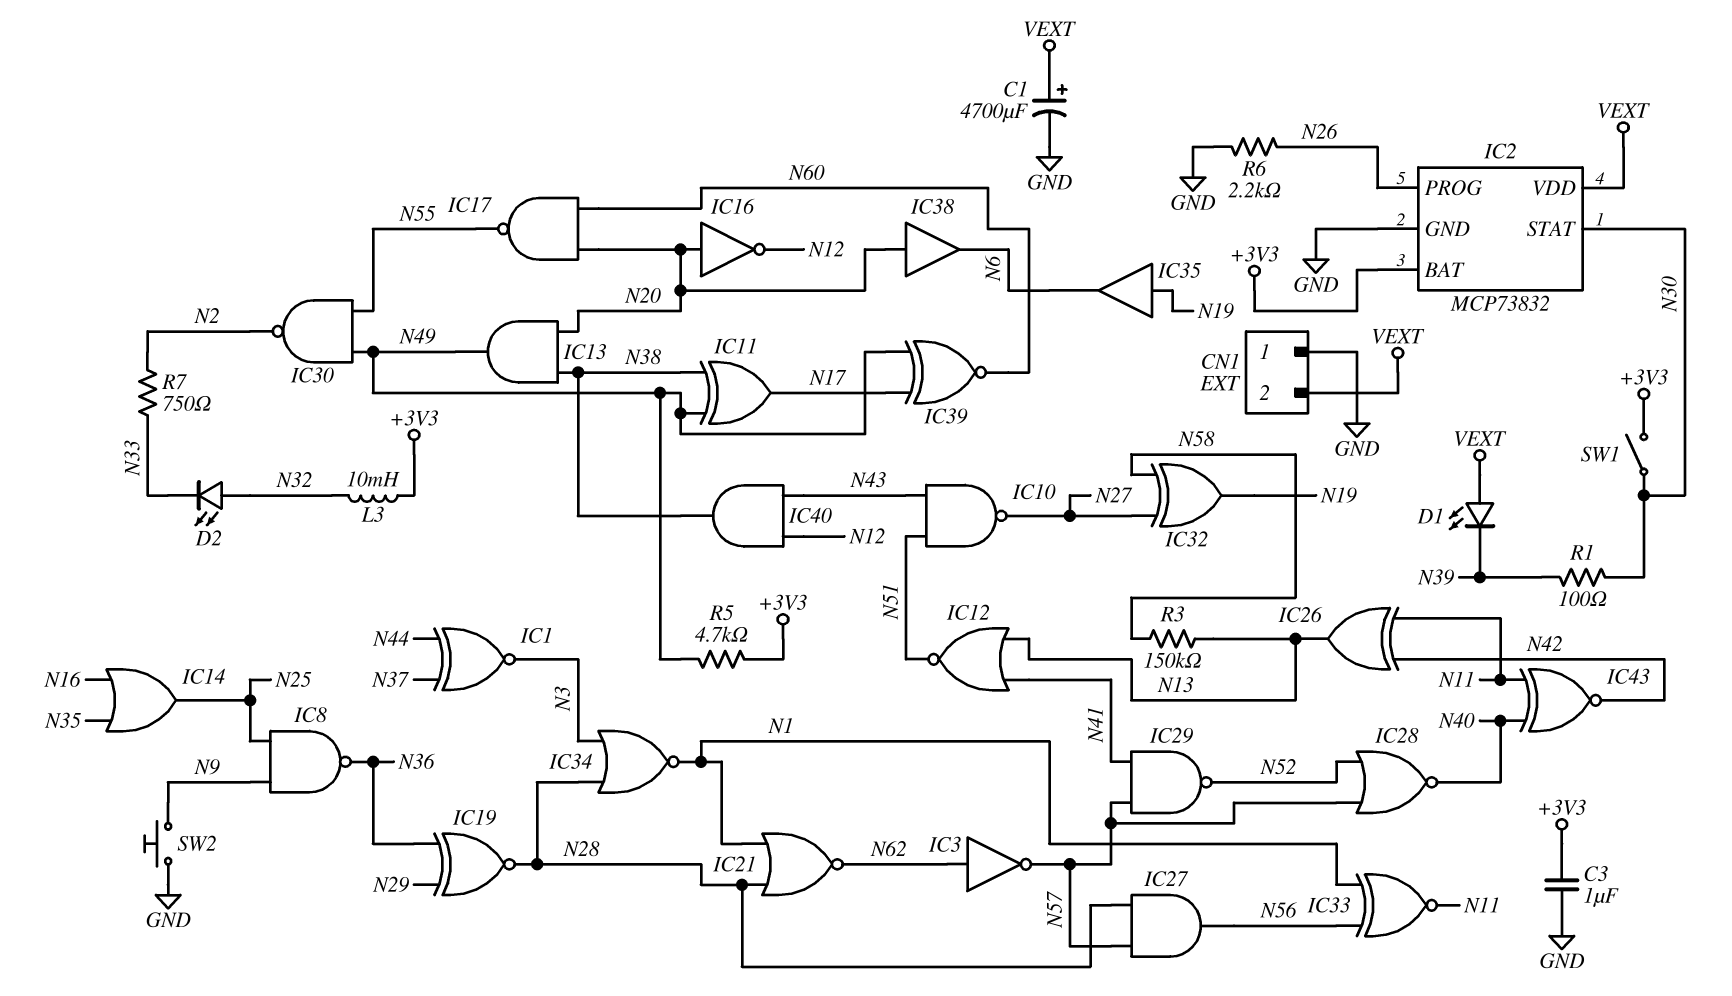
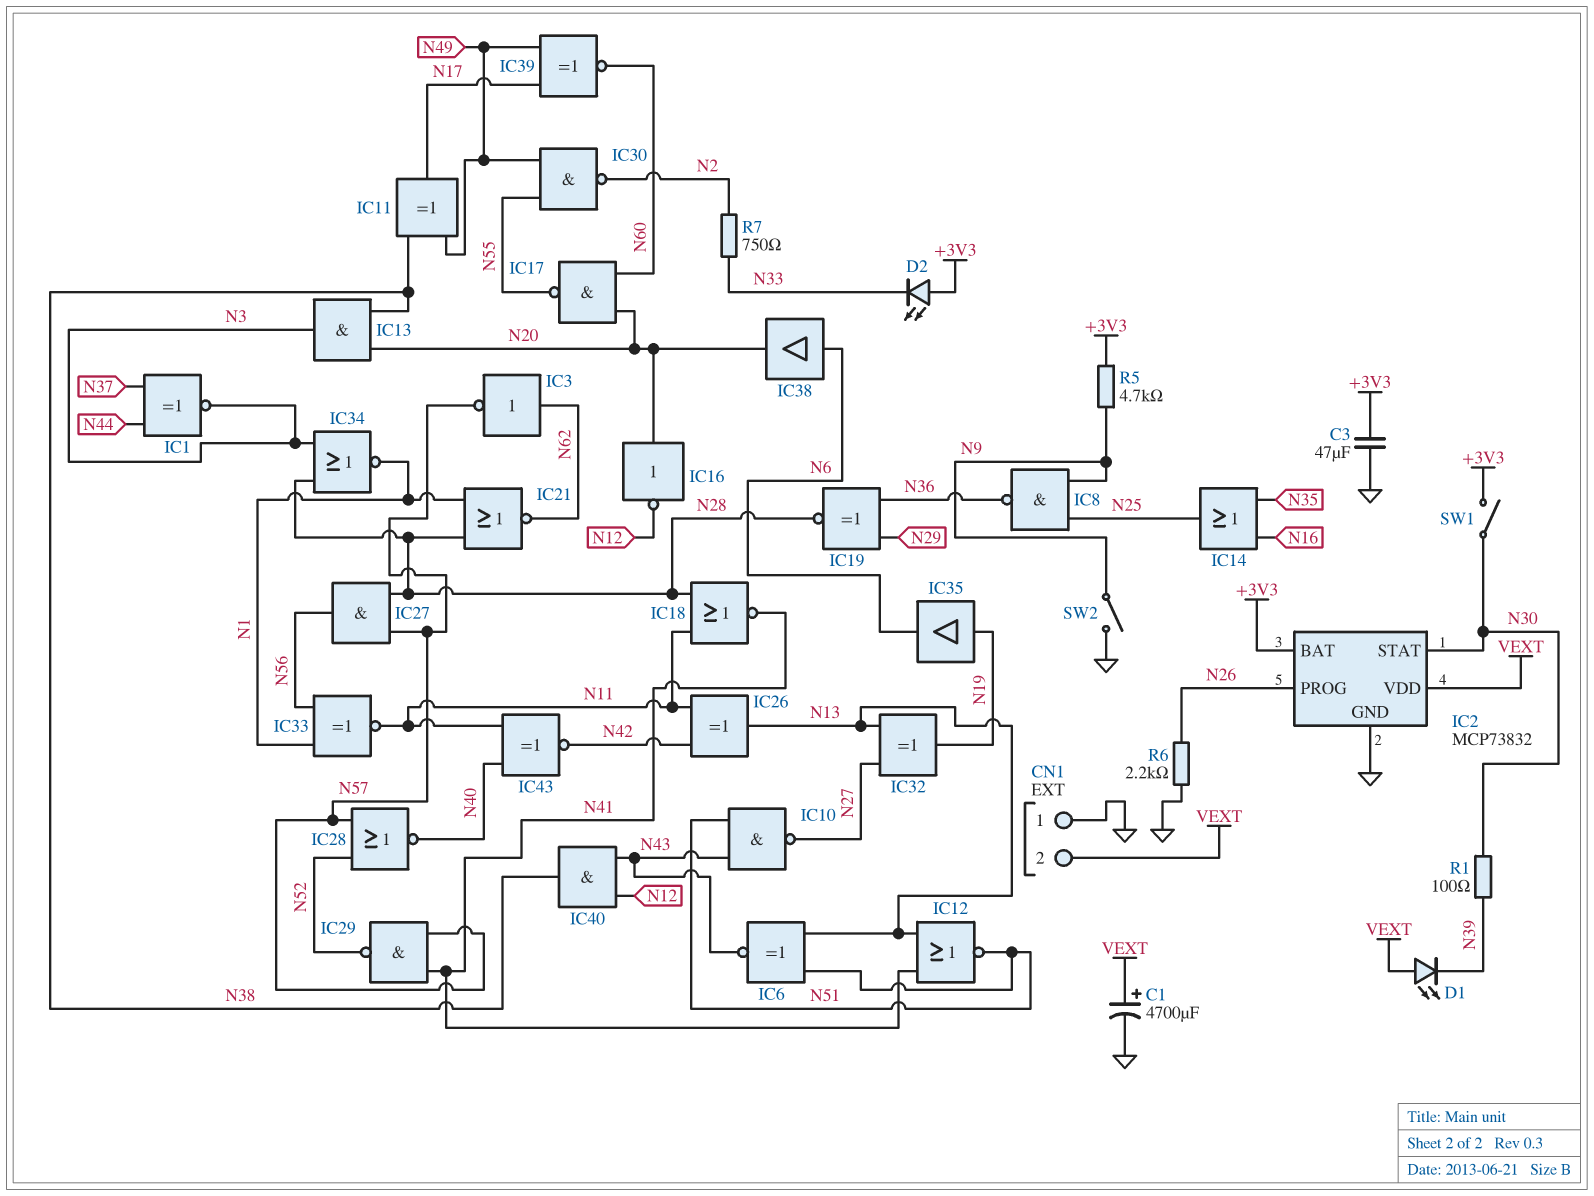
C3: 1uF (+3V3, GND) -> 47uF (+3V3, GND)
D2: LED (A N32, K N33) -> LED (A +3V3, K N33)
IC6: none -> XNOR (in N13, in N51, out N43)
IC13: AND (in N20, in N38, out N49) -> AND (in N20, in N38, out N3)
IC18: none -> NOR (in N11, in N28, out N41)
IC32: XOR (in N27, in N58, out N19) -> XOR (in N13, in N27, out N19)
IC38: buffer (in N20, out N6) -> buffer (in N6, out N20)
L3: 10mH (+3V3, N32) -> none
R3: 150k (N13, N58) -> none
R5: 4.7k (+3V3, N49) -> 4.7k (+3V3, N9)
SW2: button (GND, N9) -> switch (GND, N9)

